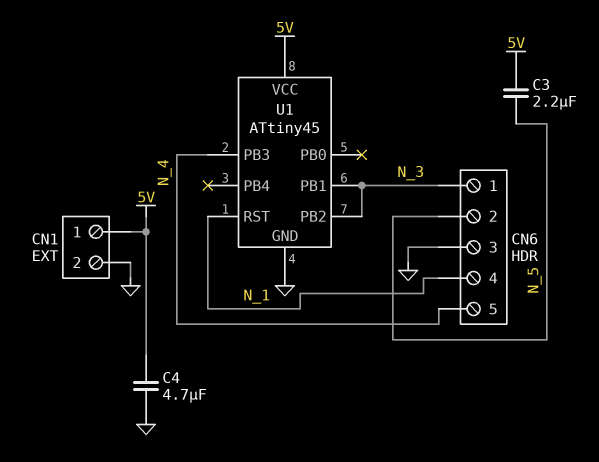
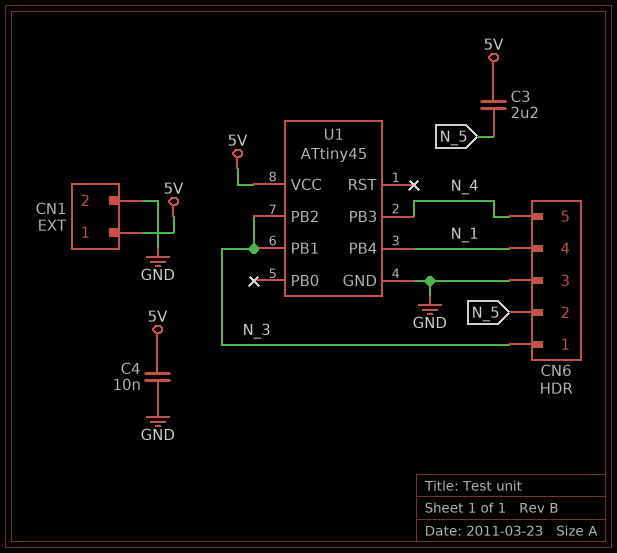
C4: 4.7uF (5V, GND) -> 10nF (5V, GND)
U1 pin PB4: none -> N_1
U1 pin RST: N_1 -> none

